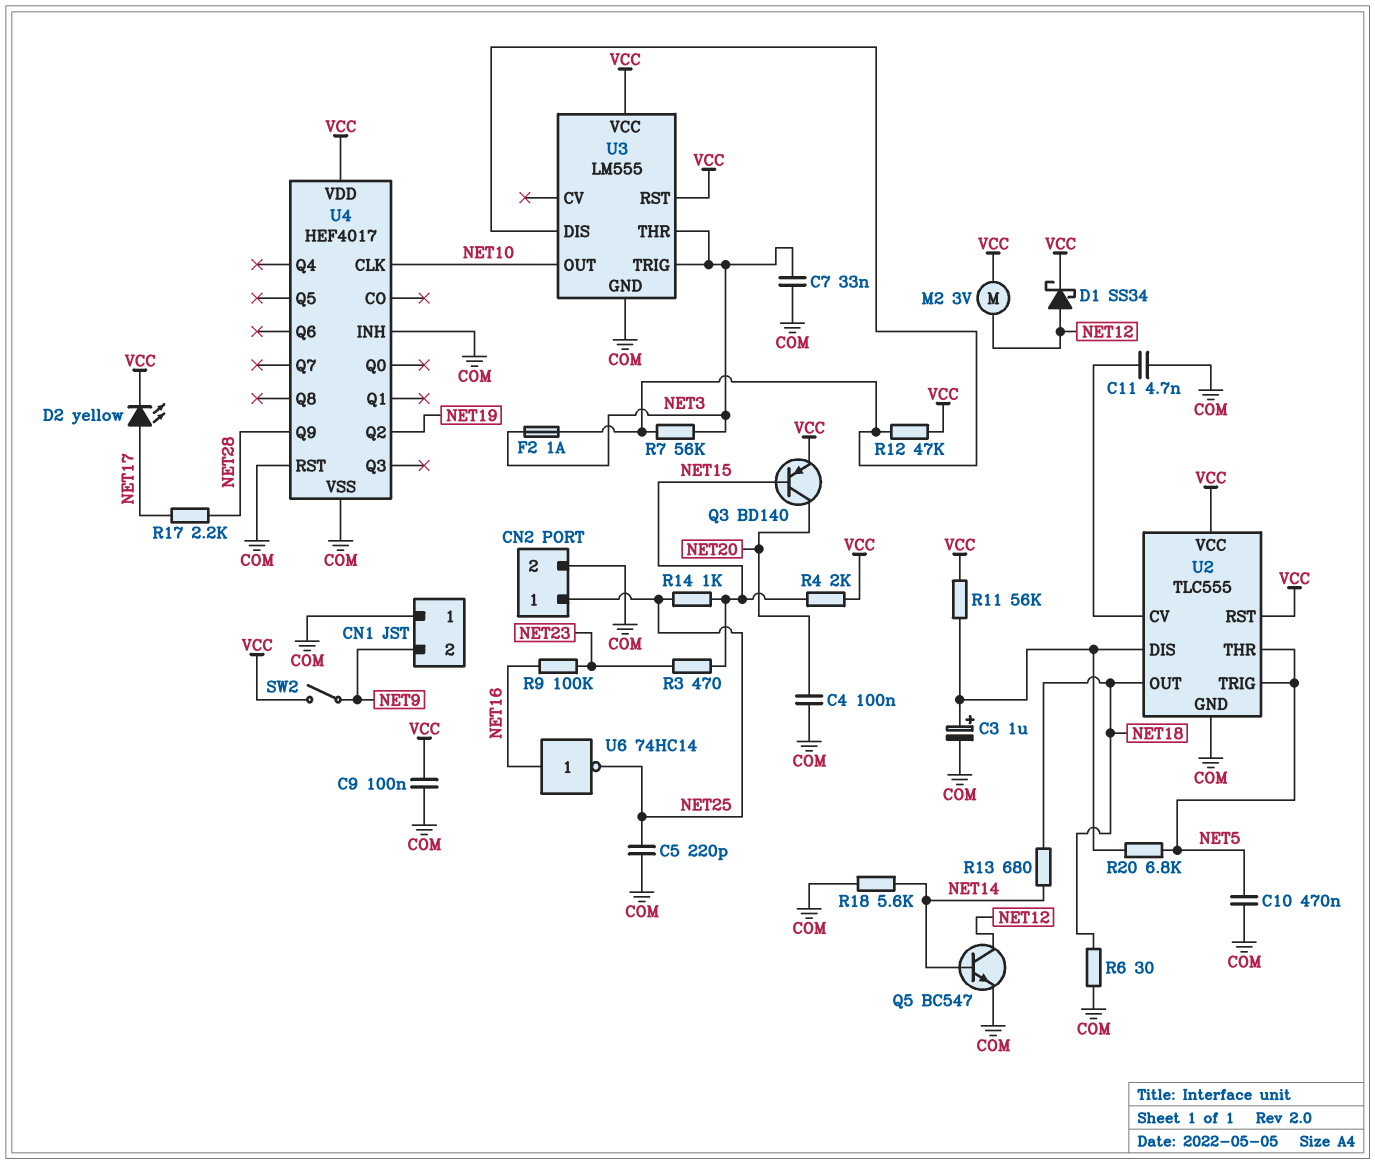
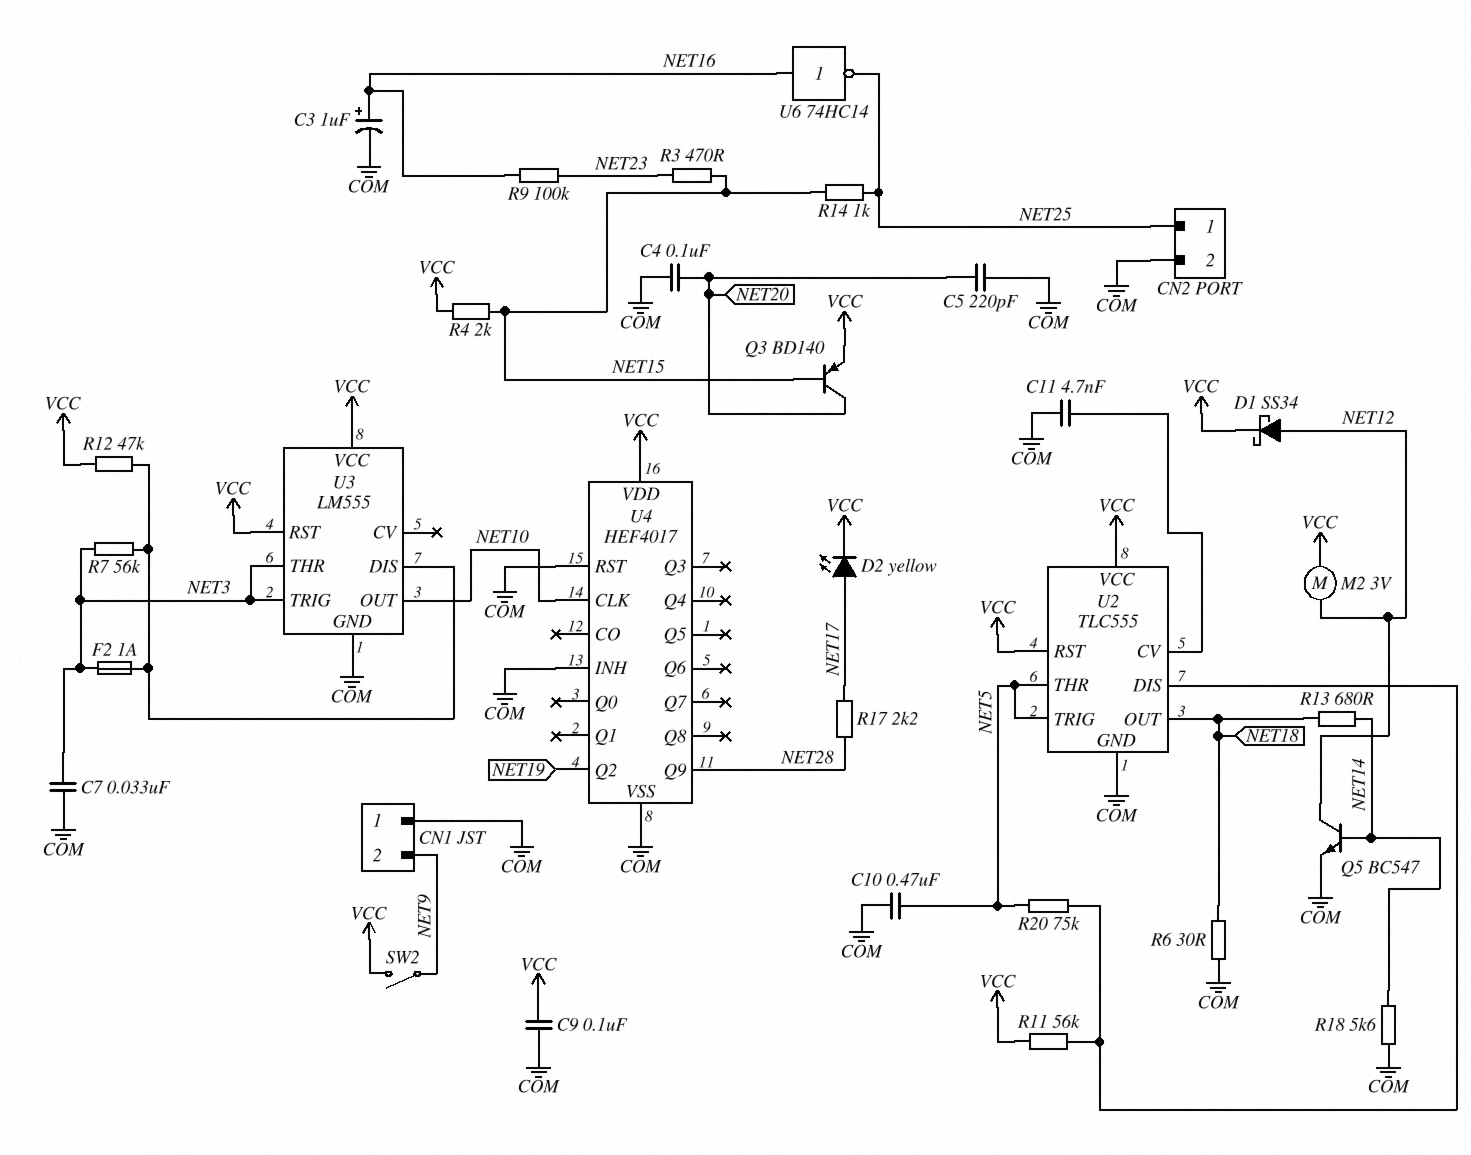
C3: 1uF (plus U2/DIS, minus COM) -> 1uF (plus NET16, minus COM)
C5: 220pF (COM, NET25) -> 220pF (COM, NET20)
R20: 6.8k (NET5, U2/DIS) -> 75k (NET5, U2/DIS)

